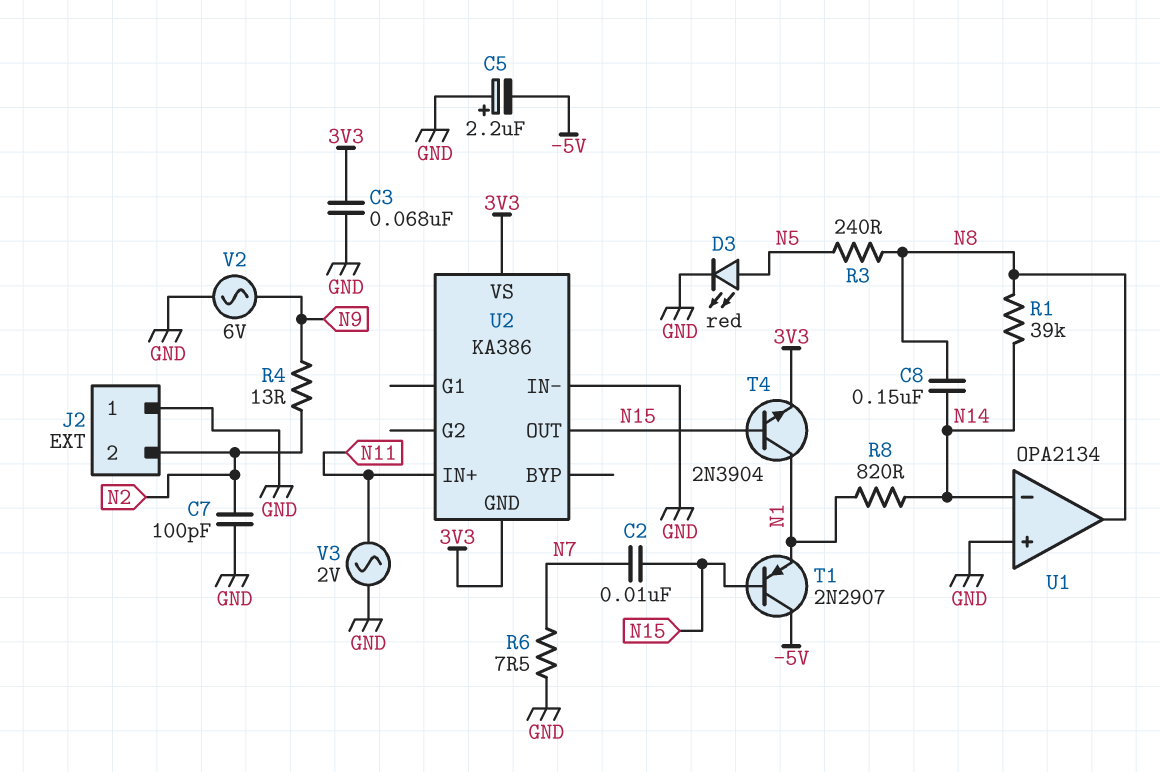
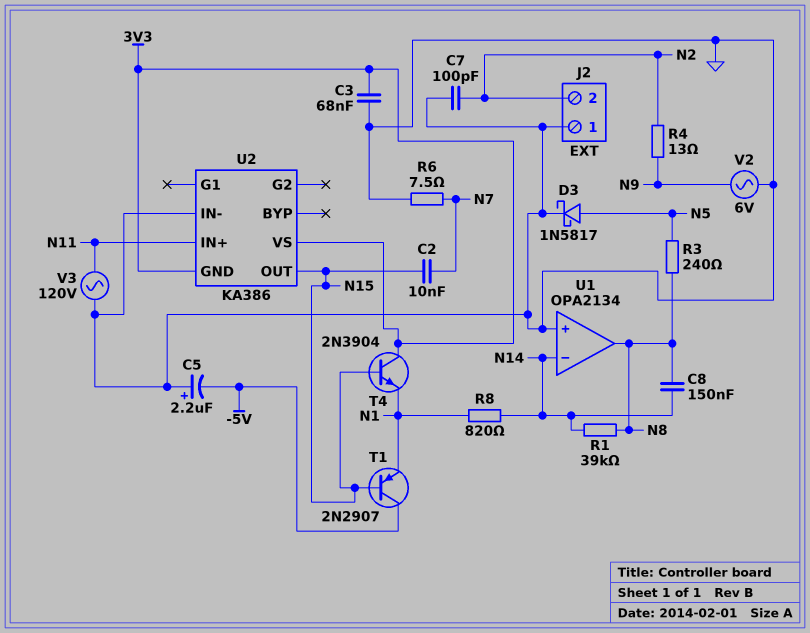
D3: LED red (A N5, K GND) -> schottky 1N5817 (A N5, K GND)
T4: NPN 2N3904 (B N15, C N1, E 3V3) -> NPN 2N3904 (B N15, C 3V3, E N1)
V3: AC 2V (GND, N11) -> AC 120V (GND, N11)

